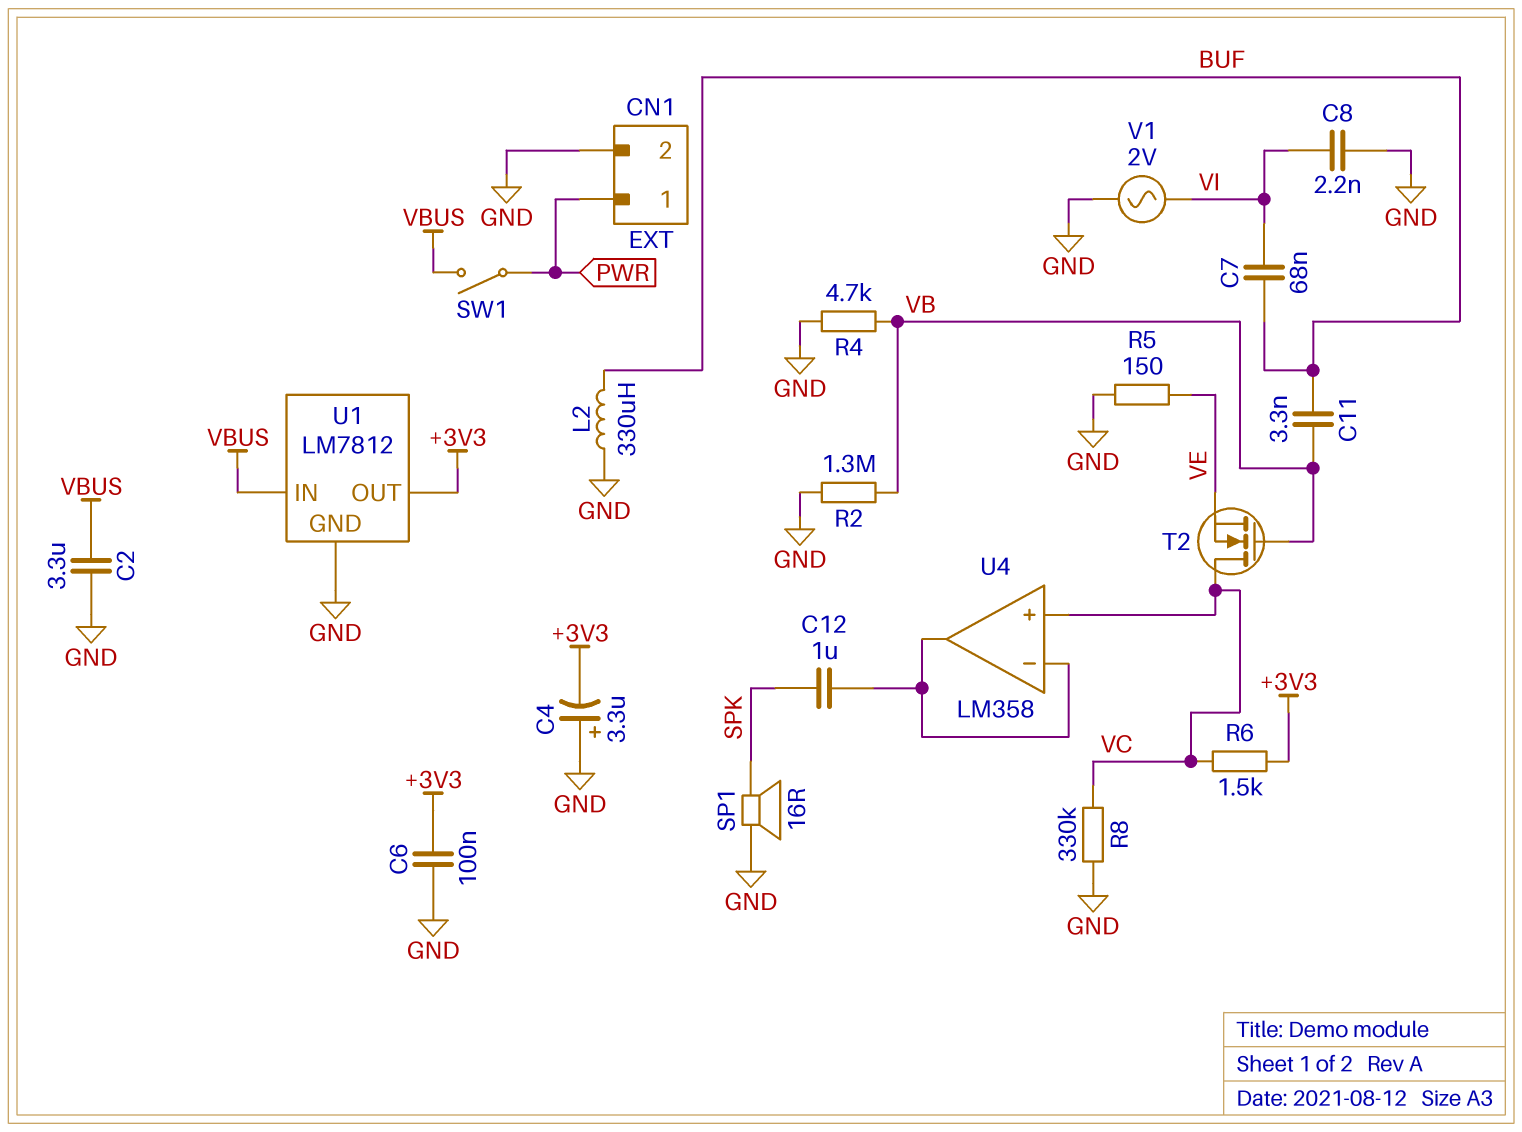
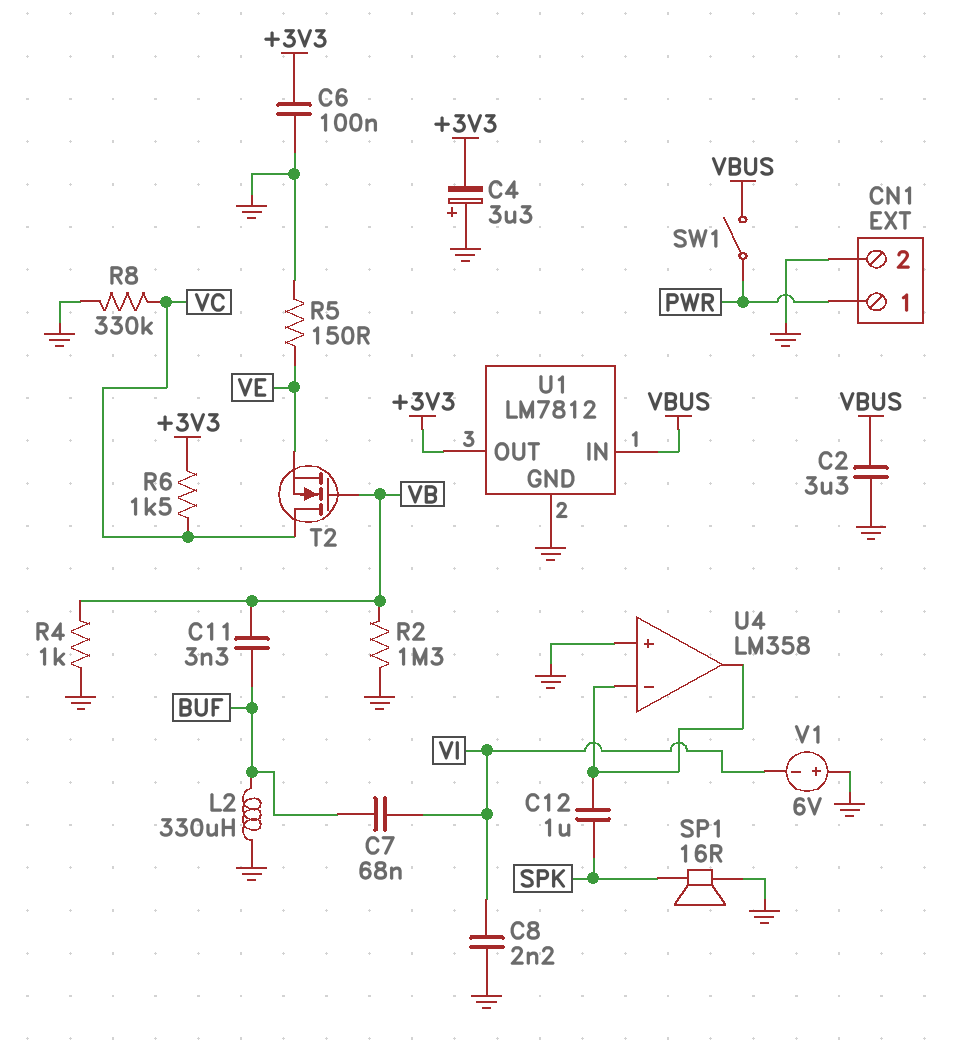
R4: 4.7k (GND, VB) -> 1k (GND, VB)
U4 pin in+: VC -> GND
V1: AC 2V (GND, VI) -> 6V (plus GND, minus VI)

